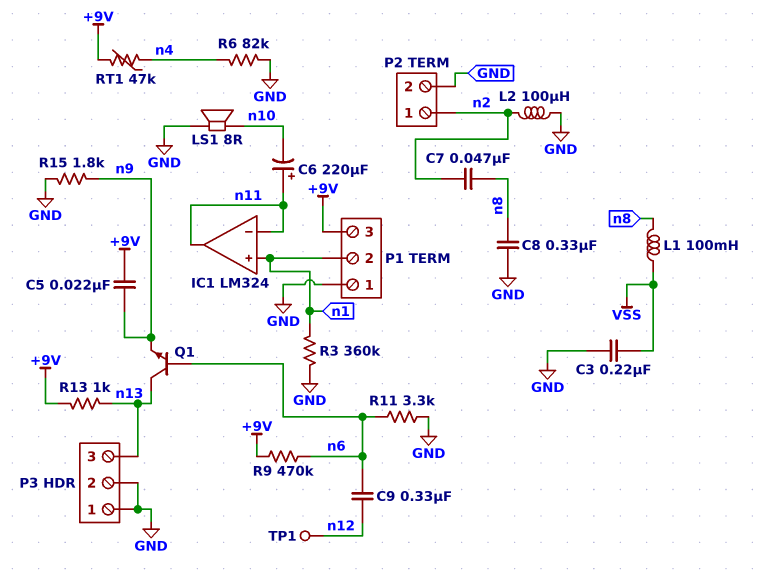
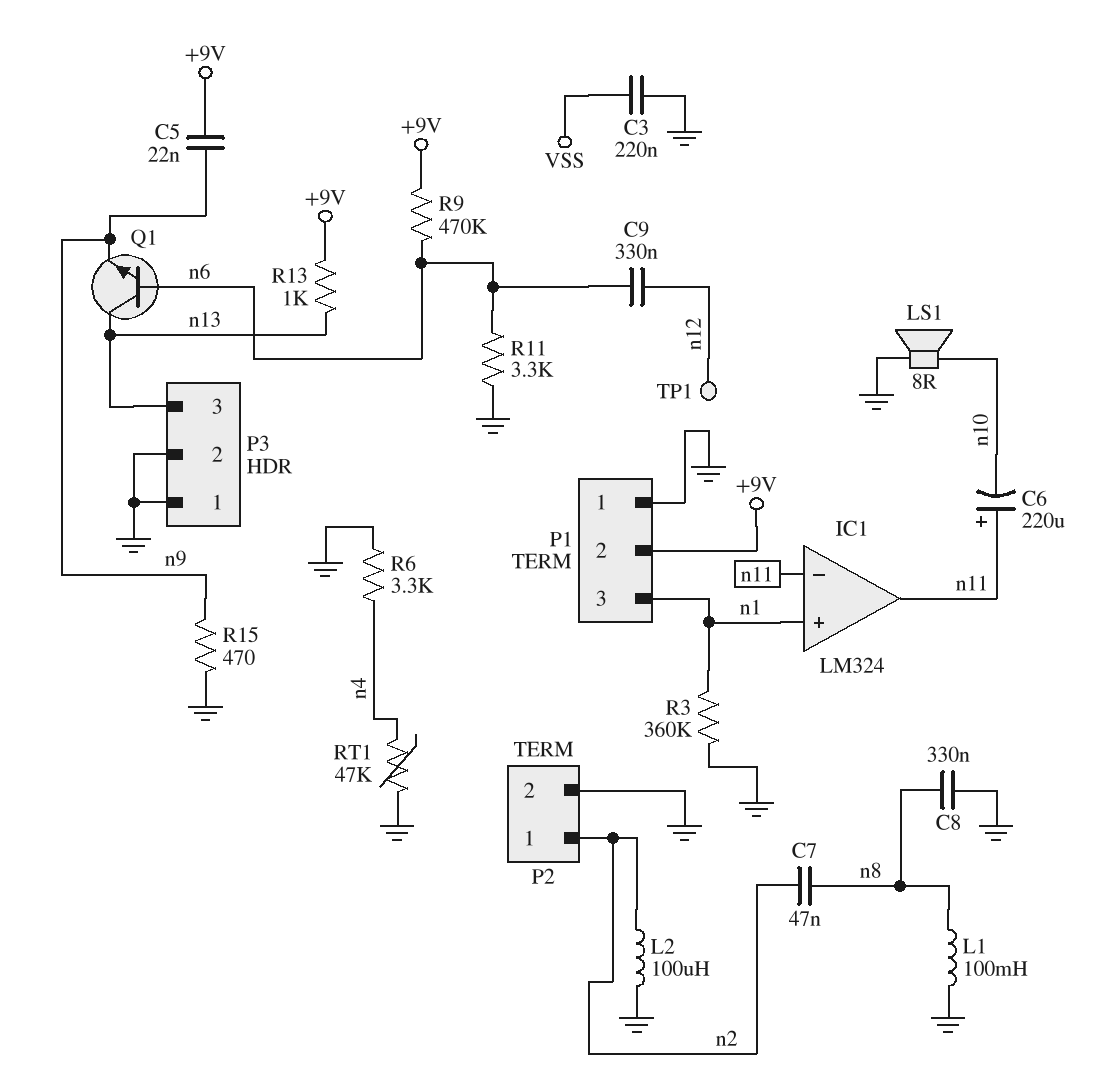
L1: 100mH (VSS, n8) -> 100mH (GND, n8)
P1 pin 2: n1 -> +9V
P1 pin 3: +9V -> n1
R6: 82k (GND, n4) -> 3.3k (GND, n4)
R15: 1.8k (GND, n9) -> 470 (GND, n9)
RT1: 47k (+9V, n4) -> 47k (GND, n4)

